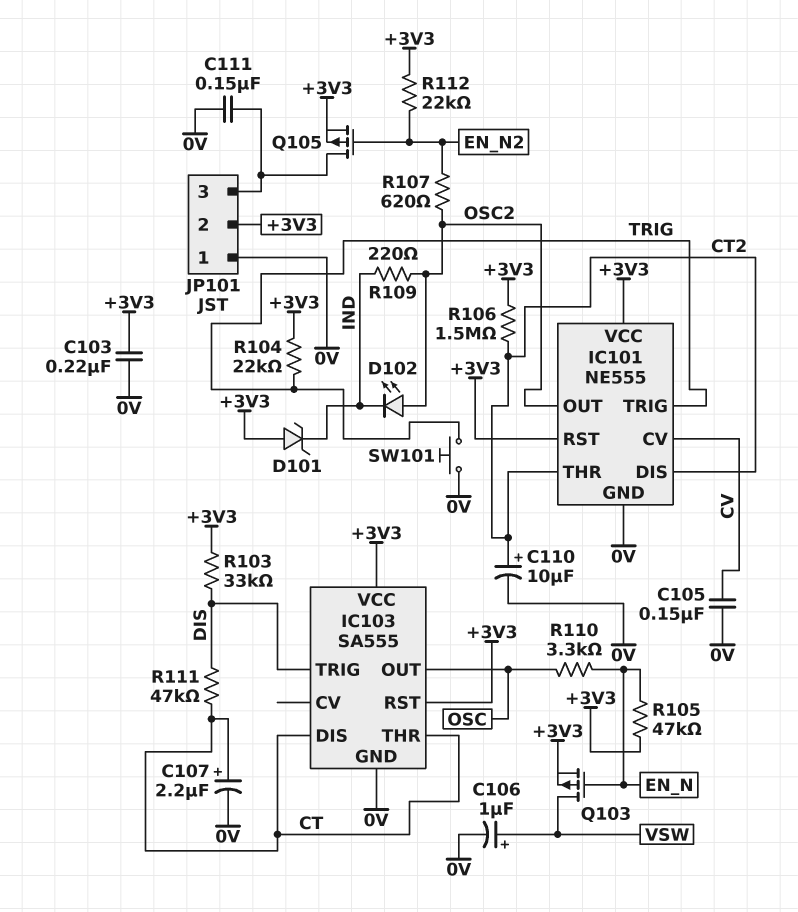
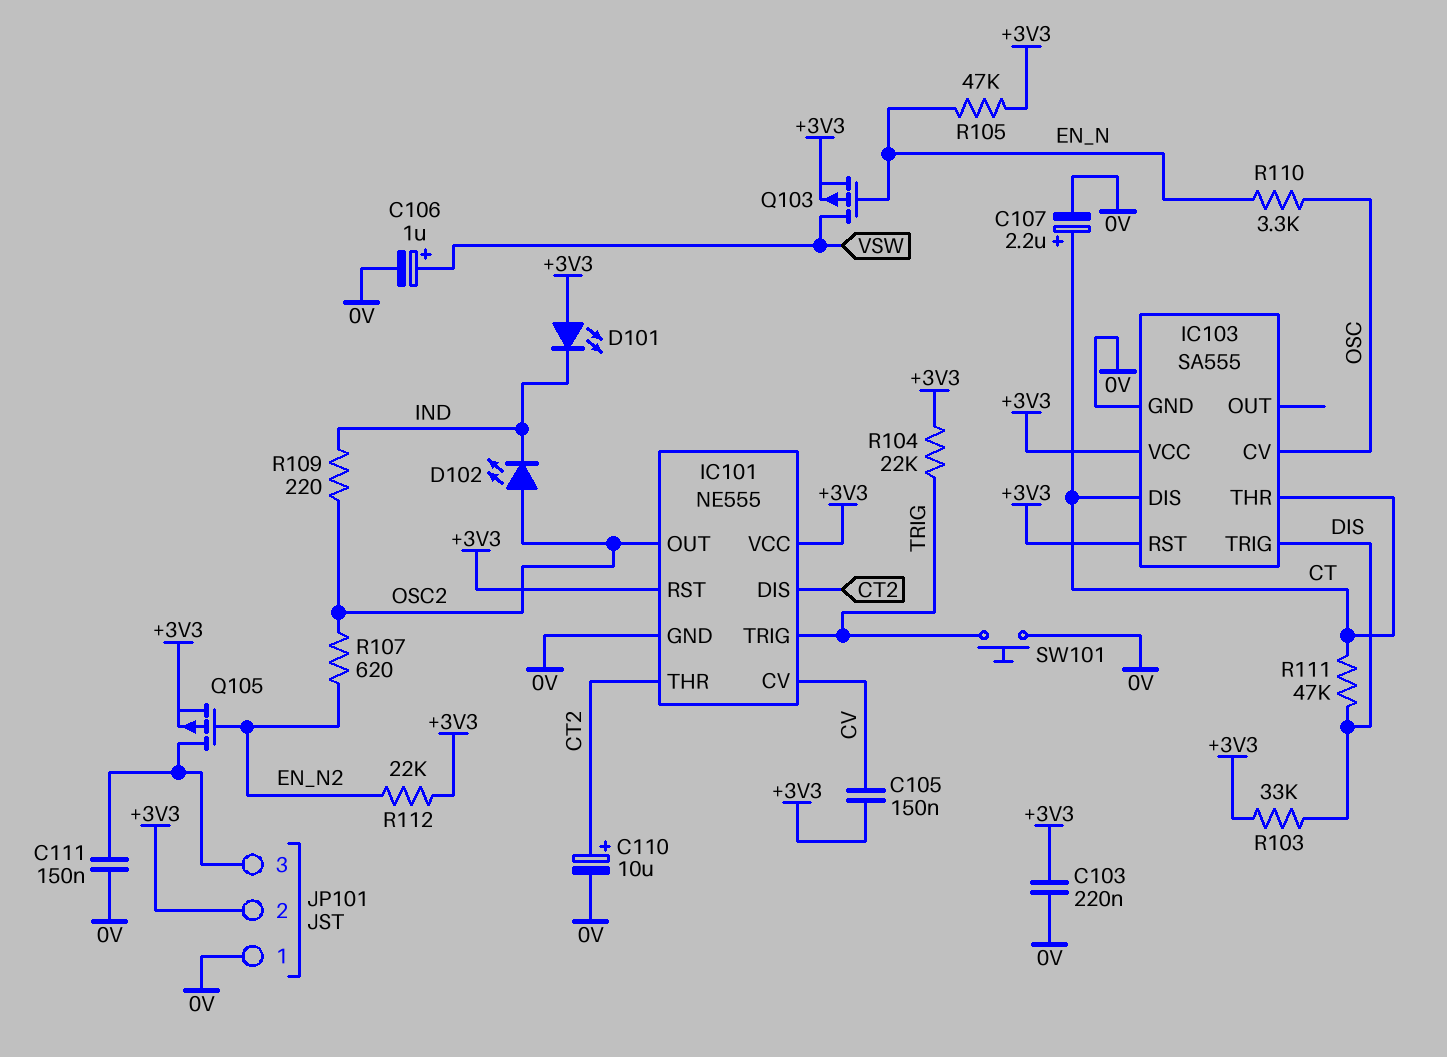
C105: 150nF (0V, CV) -> 150nF (+3V3, CV)
D101: zener (A +3V3, K IND) -> LED (A +3V3, K IND)
IC103 pin CV: none -> OSC
IC103 pin OUT: OSC -> none
R106: 1.5M (+3V3, CT2) -> none

